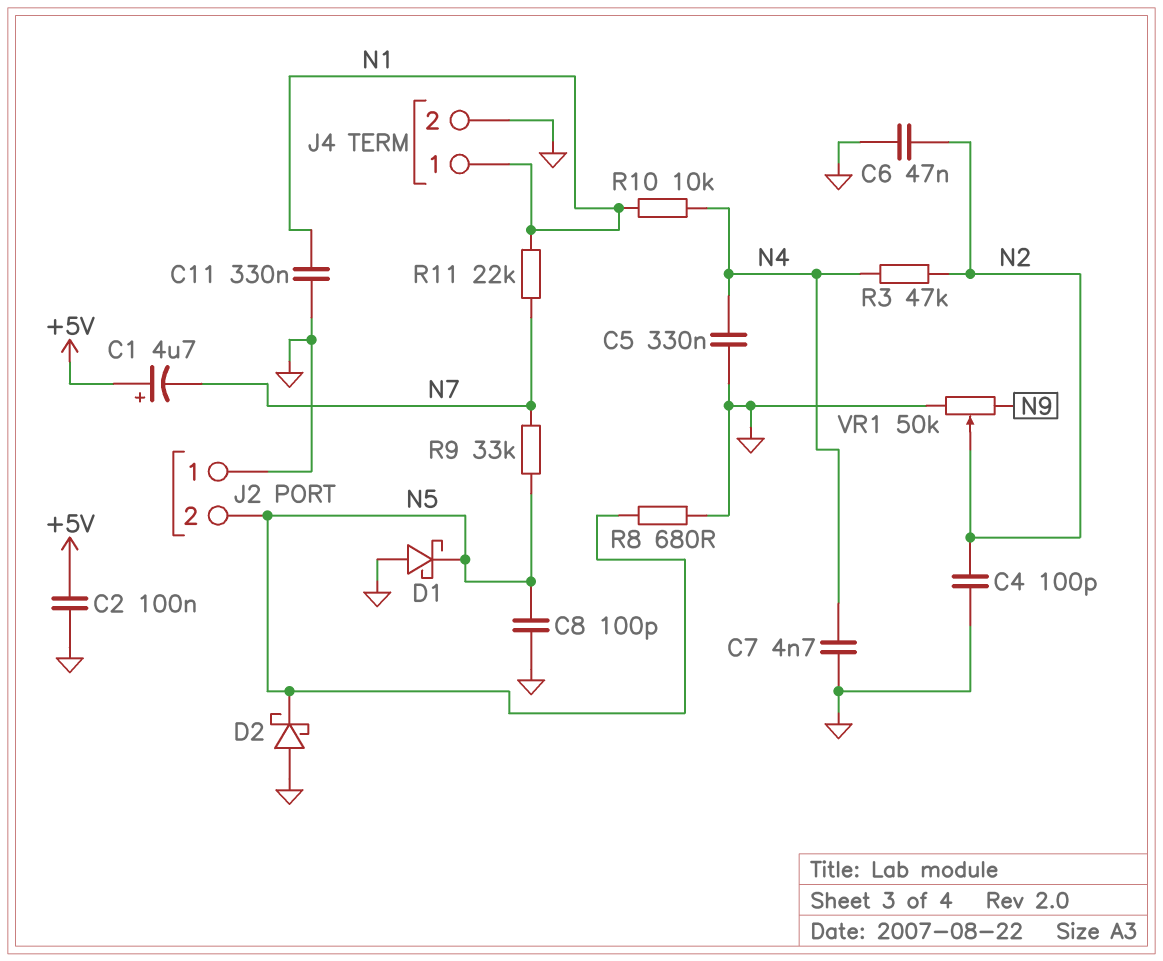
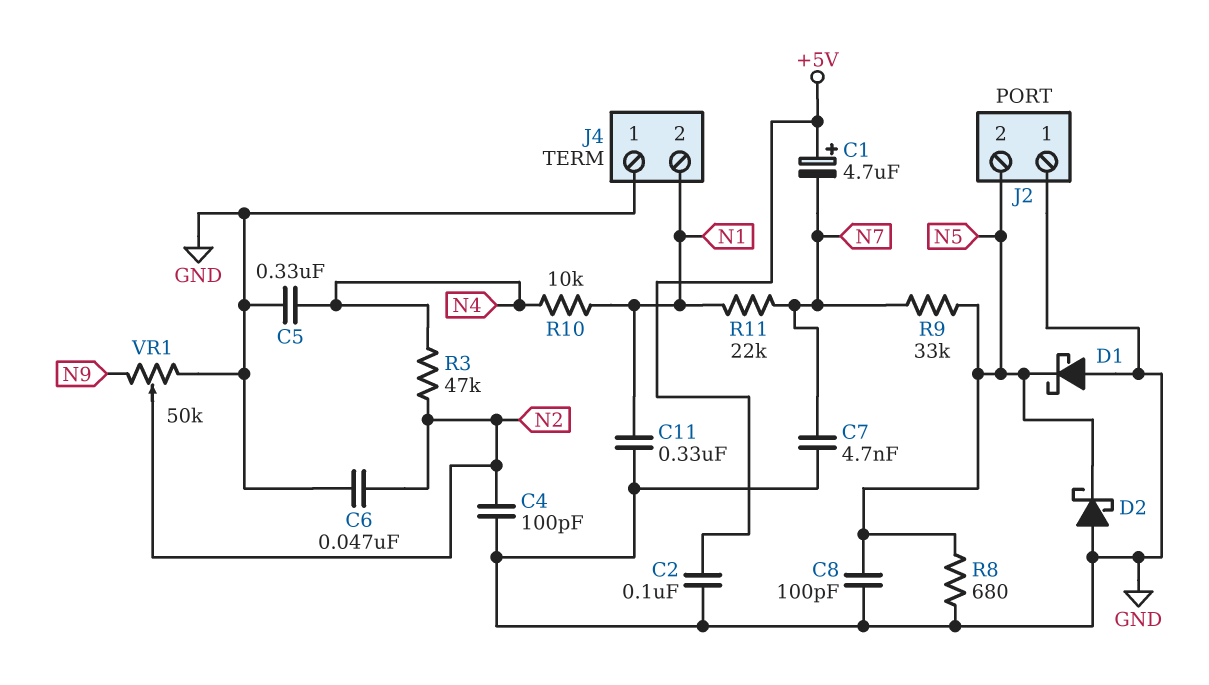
C7: 4.7nF (GND, N4) -> 4.7nF (GND, N7)
J4 pin 1: N1 -> GND
J4 pin 2: GND -> N1

